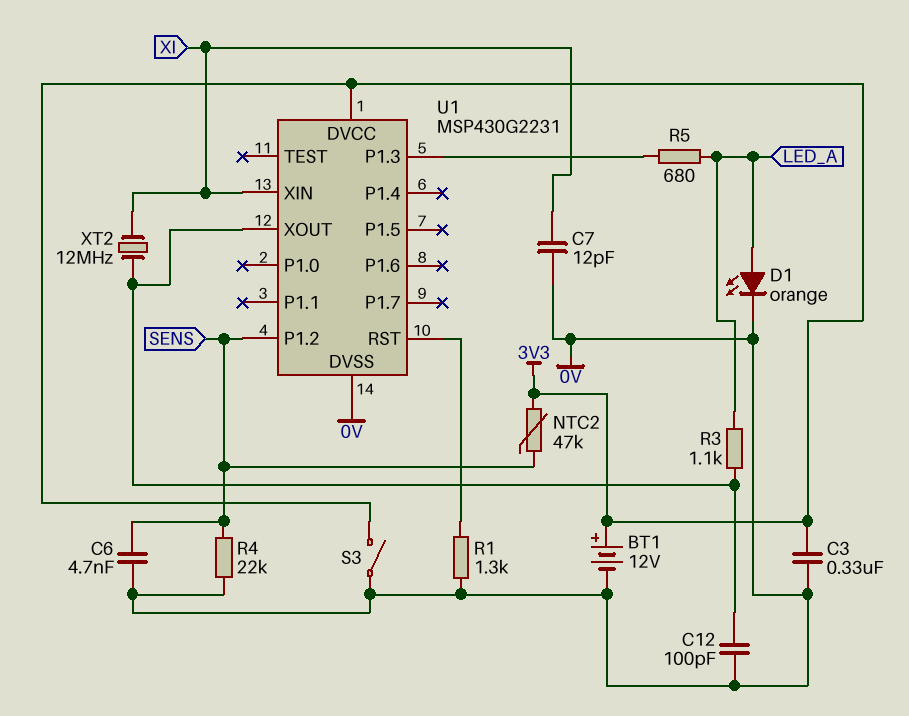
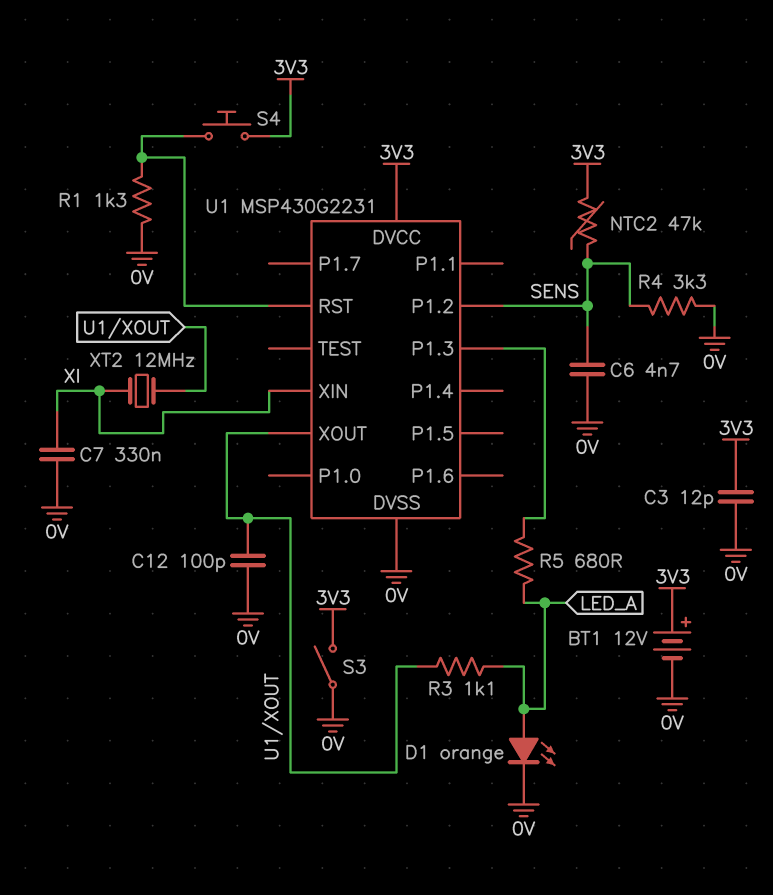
C3: 330nF (0V, 3V3) -> 12pF (0V, 3V3)
C7: 12pF (0V, XI) -> 330nF (0V, XI)
R4: 22k (0V, SENS) -> 3.3k (0V, SENS)
S4: none -> button (3V3, U1/RST)

